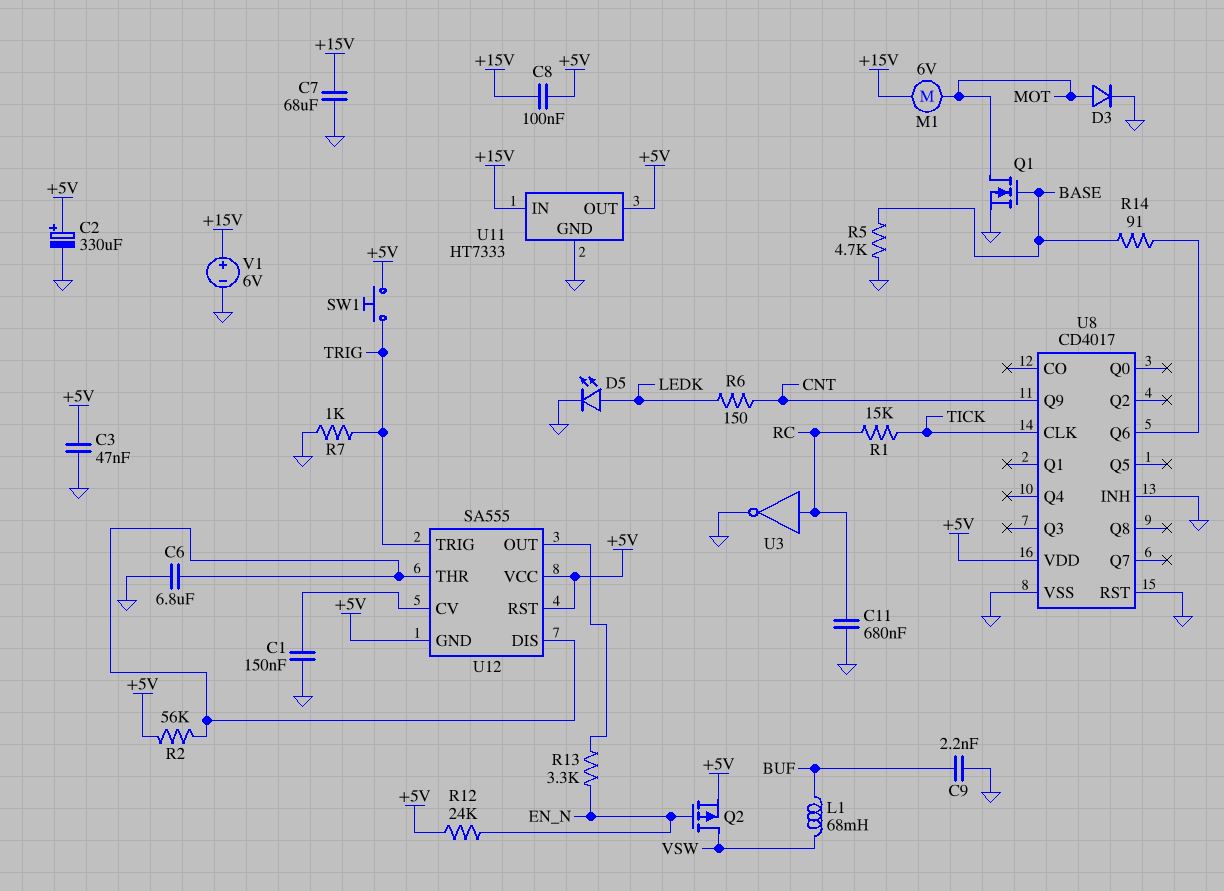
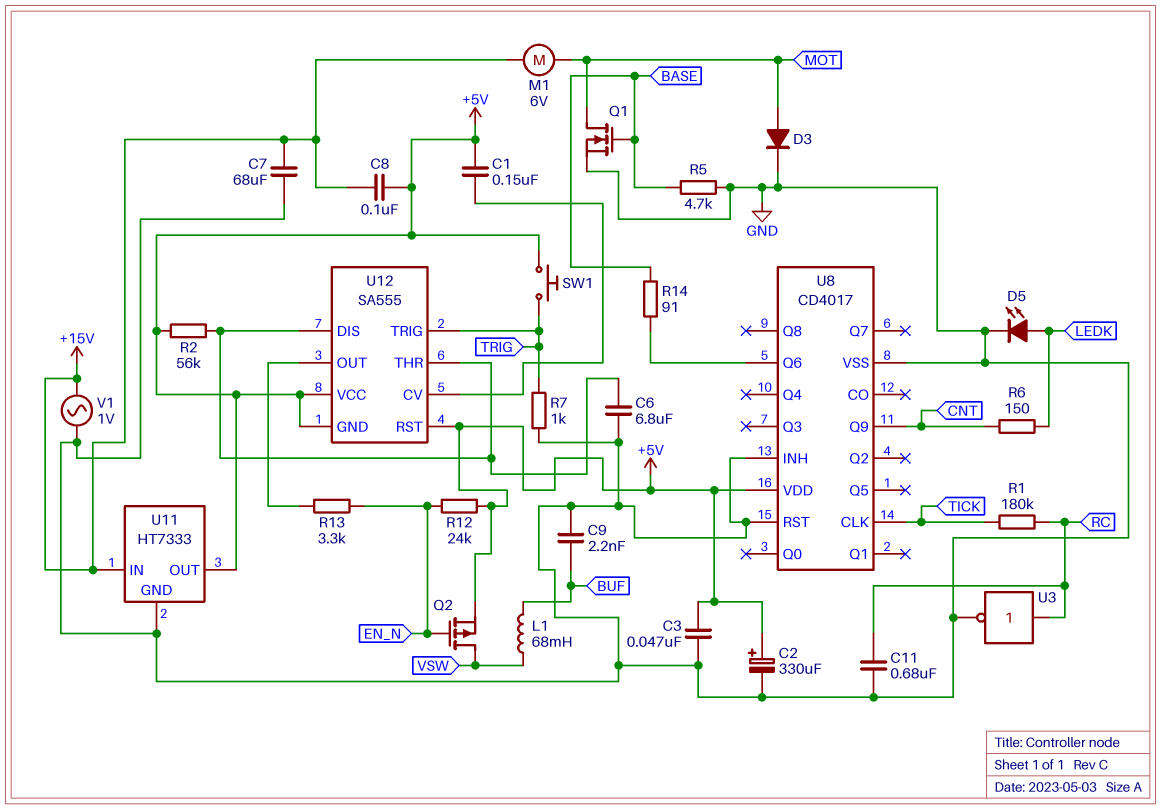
C1: 150nF (GND, U12/CV) -> 150nF (+5V, U12/CV)
R1: 15k (RC, TICK) -> 180k (RC, TICK)
V1: 6V (plus +15V, minus GND) -> AC 1V (+15V, GND)

